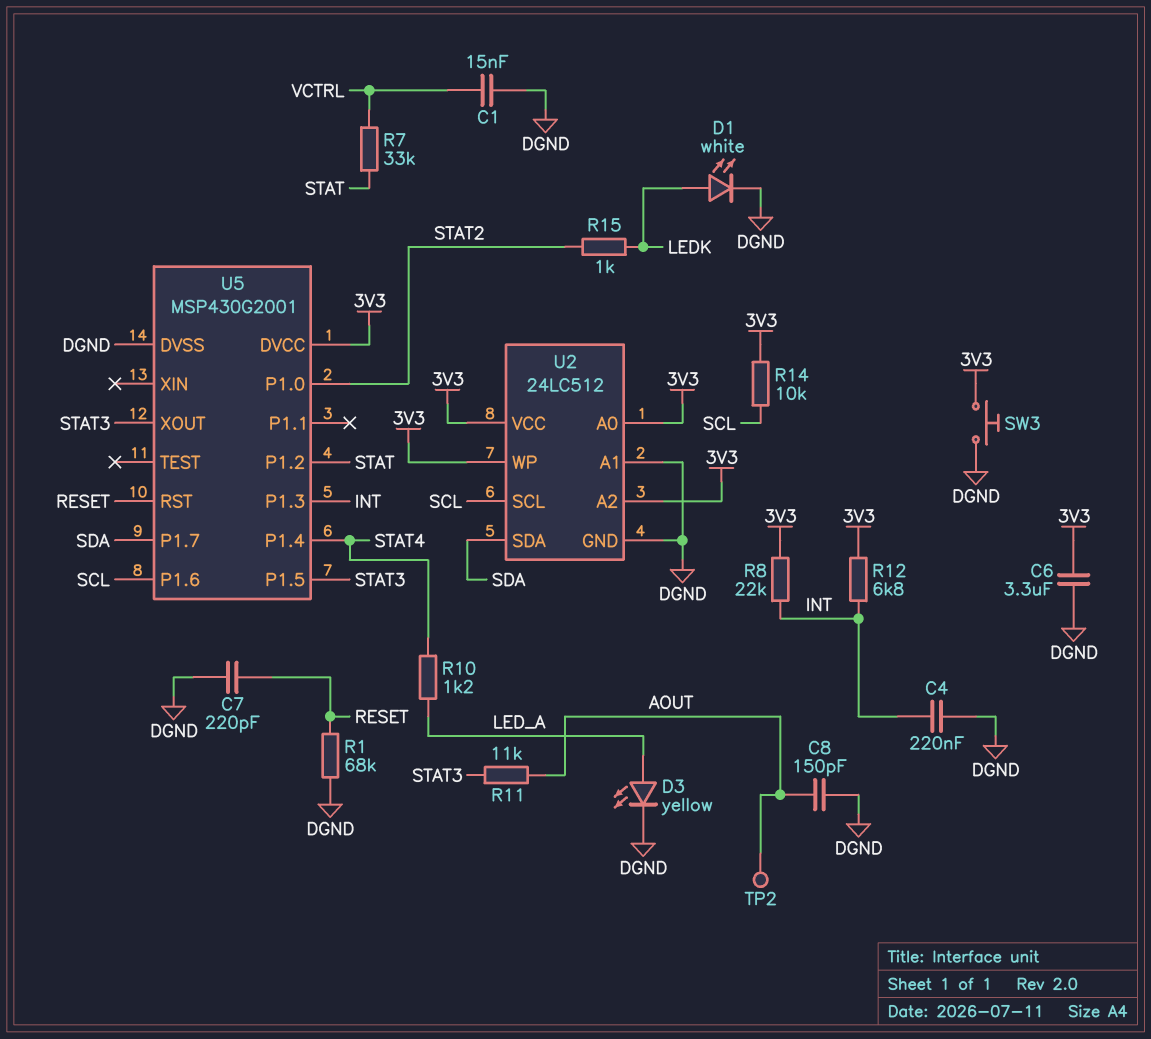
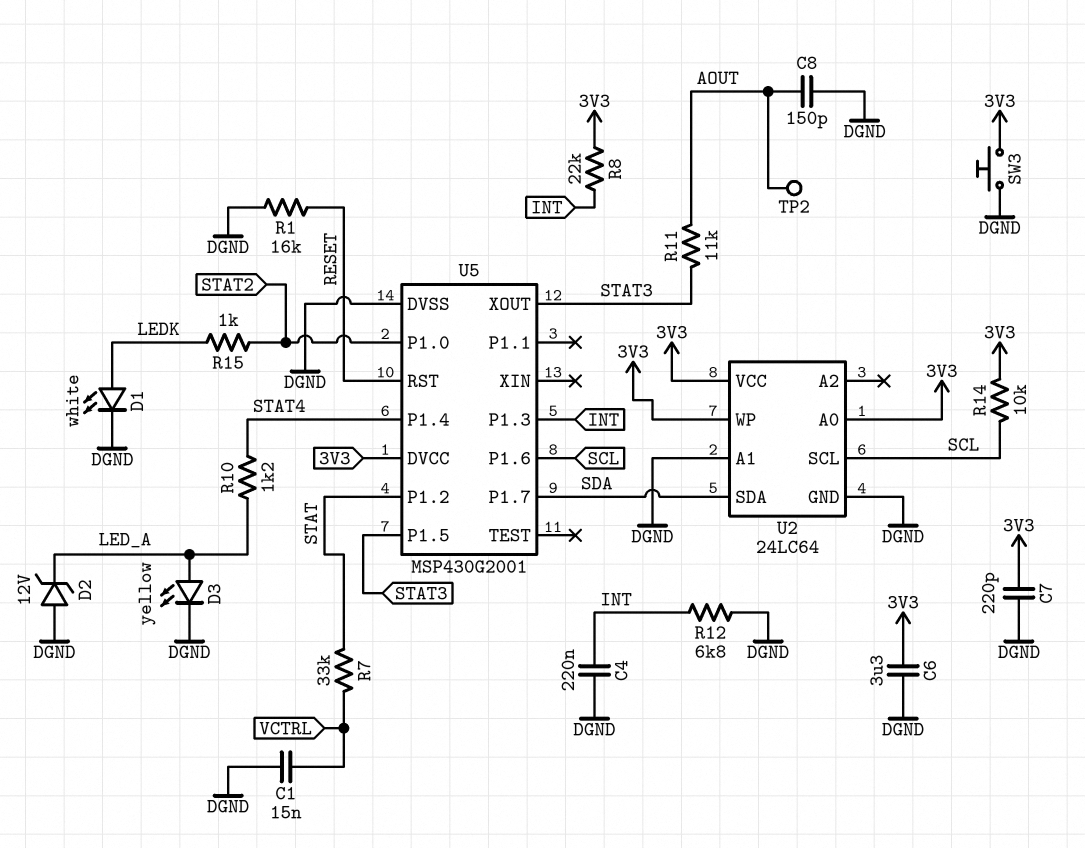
C7: 220pF (DGND, RESET) -> 220pF (3V3, DGND)
D2: none -> zener 12V (A DGND, K LED_A)
R1: 68k (DGND, RESET) -> 16k (DGND, RESET)
R12: 6.8k (3V3, INT) -> 6.8k (DGND, INT)
U2: 24LC512 -> 24LC64
U2 pin A2: 3V3 -> none

